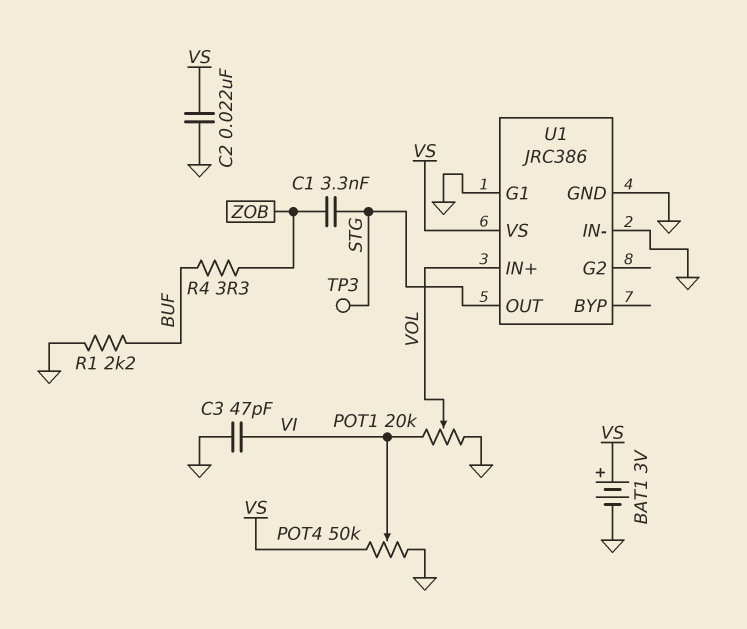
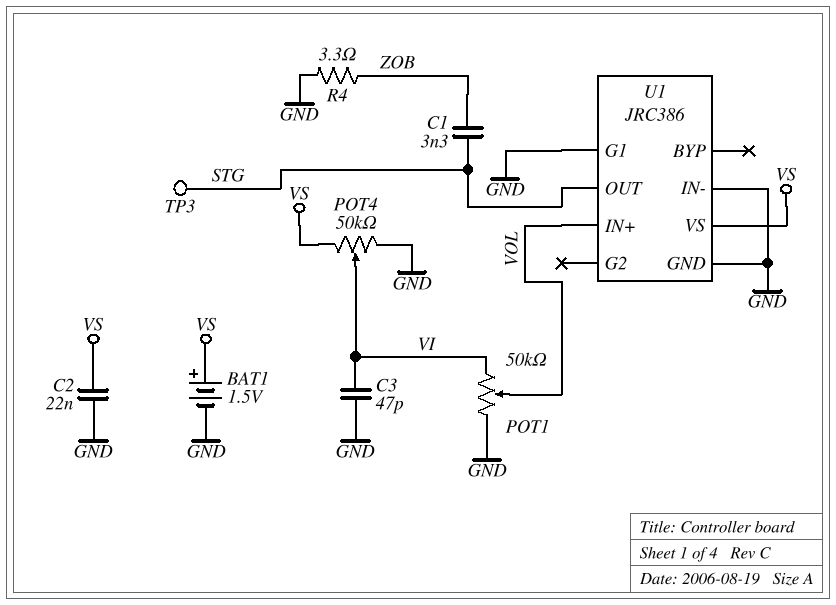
BAT1: 3V (plus VS, minus GND) -> 1.5V (plus VS, minus GND)
POT1: 20k (GND, VI, wiper VOL) -> 50k (GND, VI, wiper VOL)
R1: 2.2k (BUF, GND) -> none
R4: 3.3 (BUF, ZOB) -> 3.3 (GND, ZOB)

